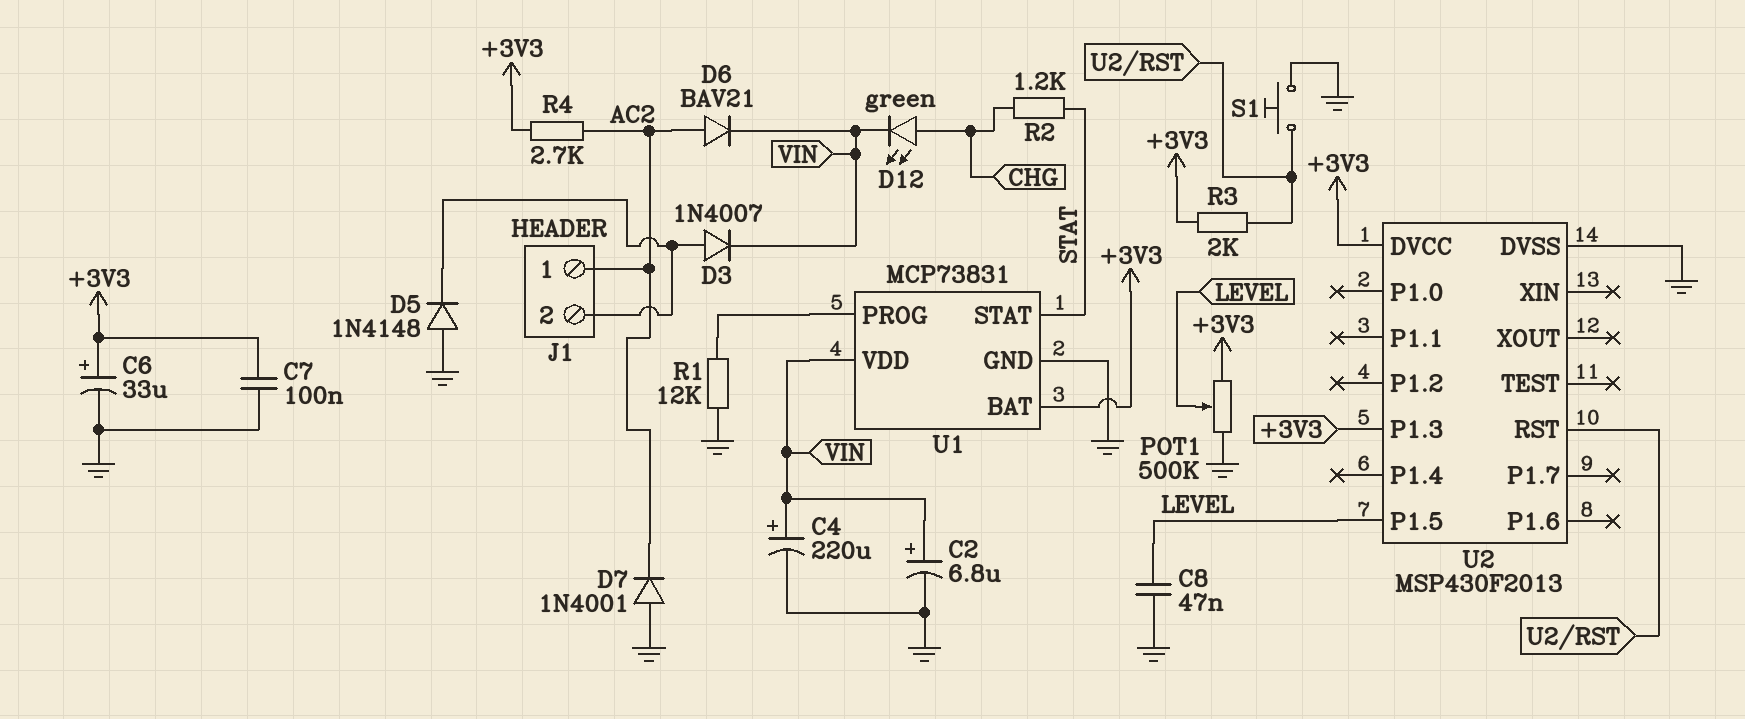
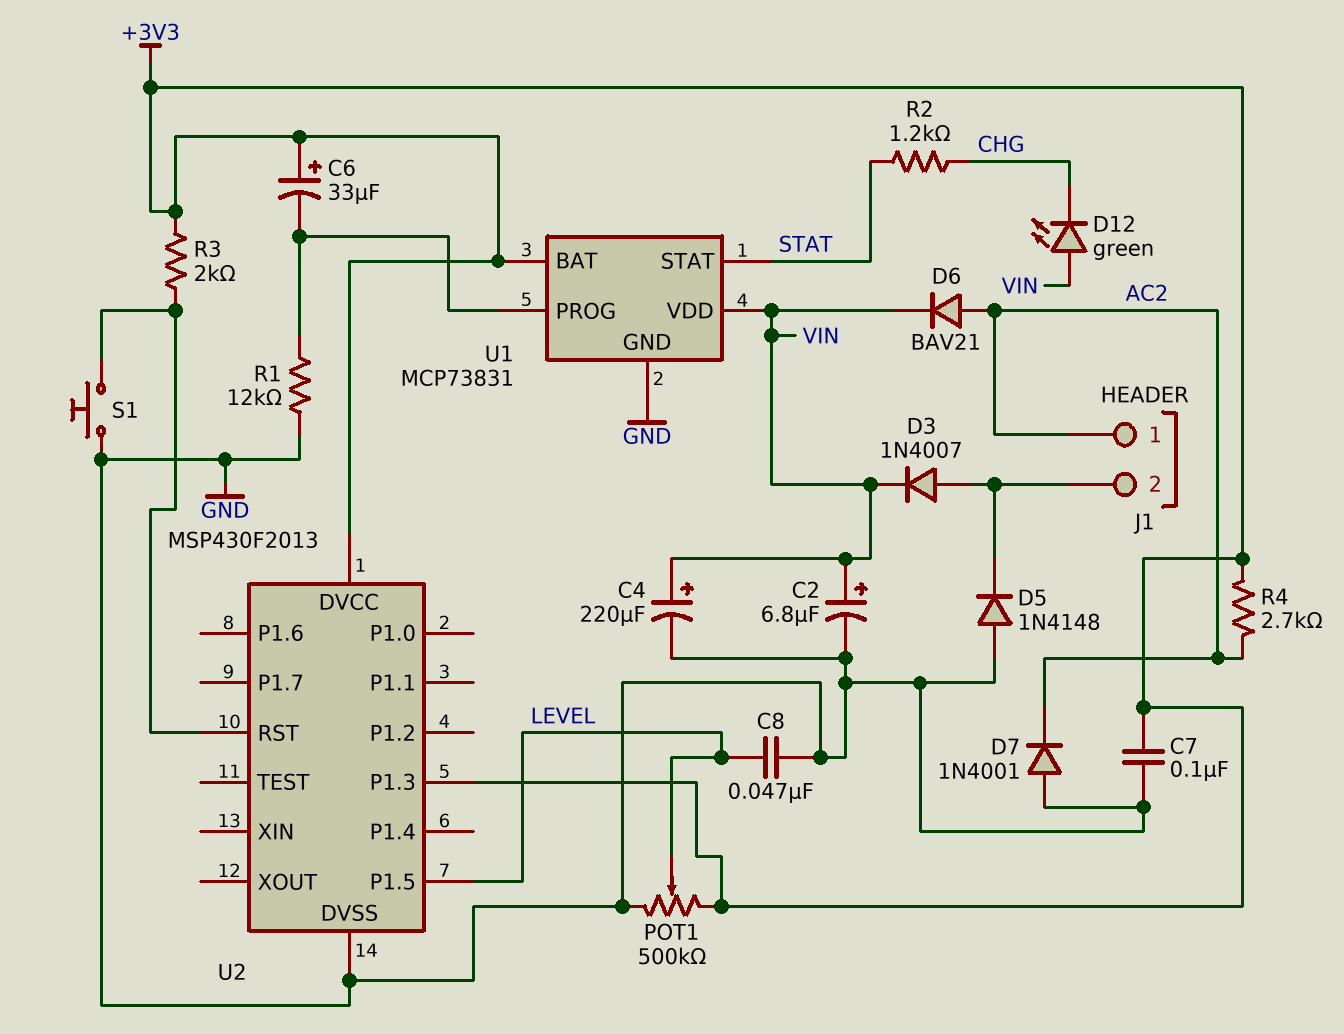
C6: 33uF (plus +3V3, minus GND) -> 33uF (plus +3V3, minus U1/PROG)
D12: LED green (A CHG, K VIN) -> LED green (A VIN, K CHG)

